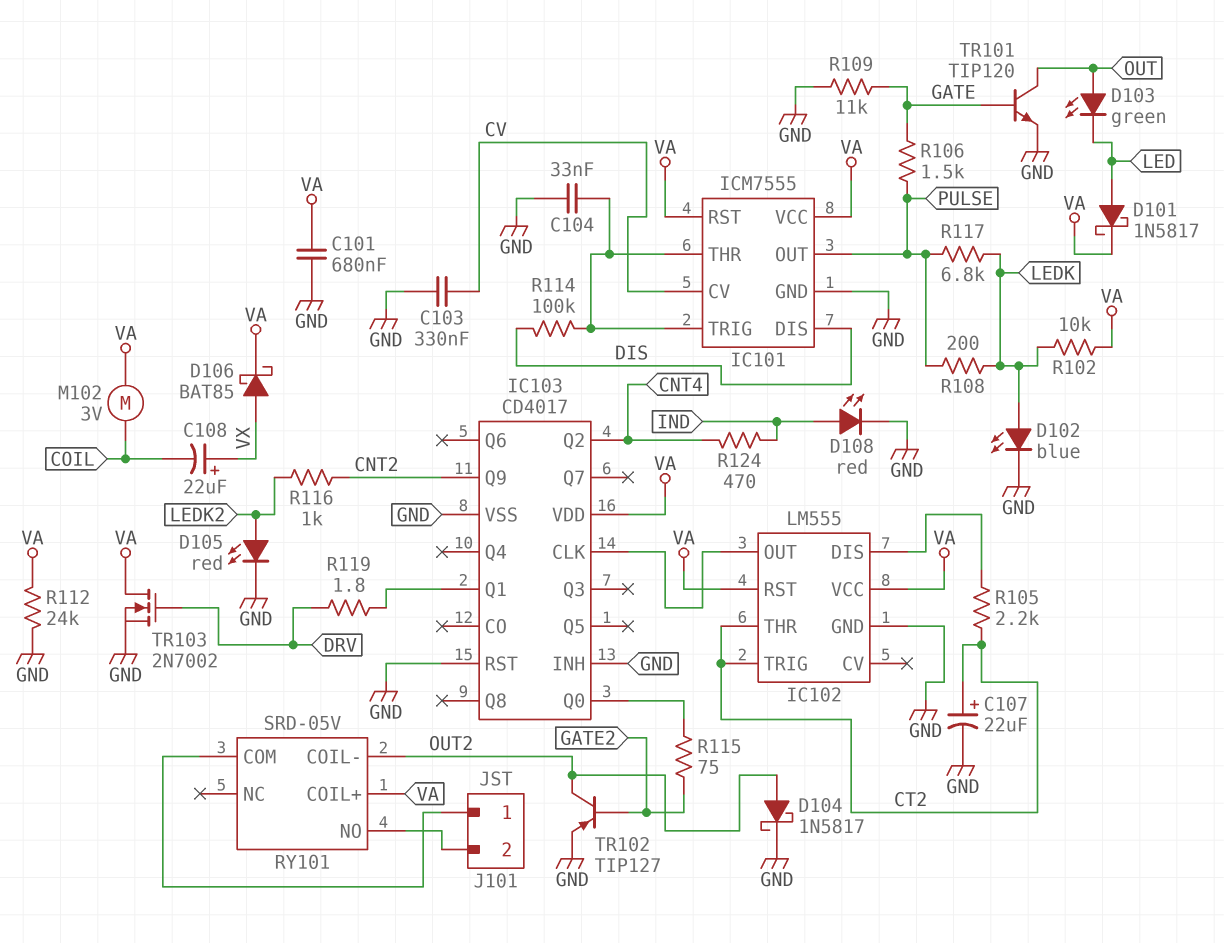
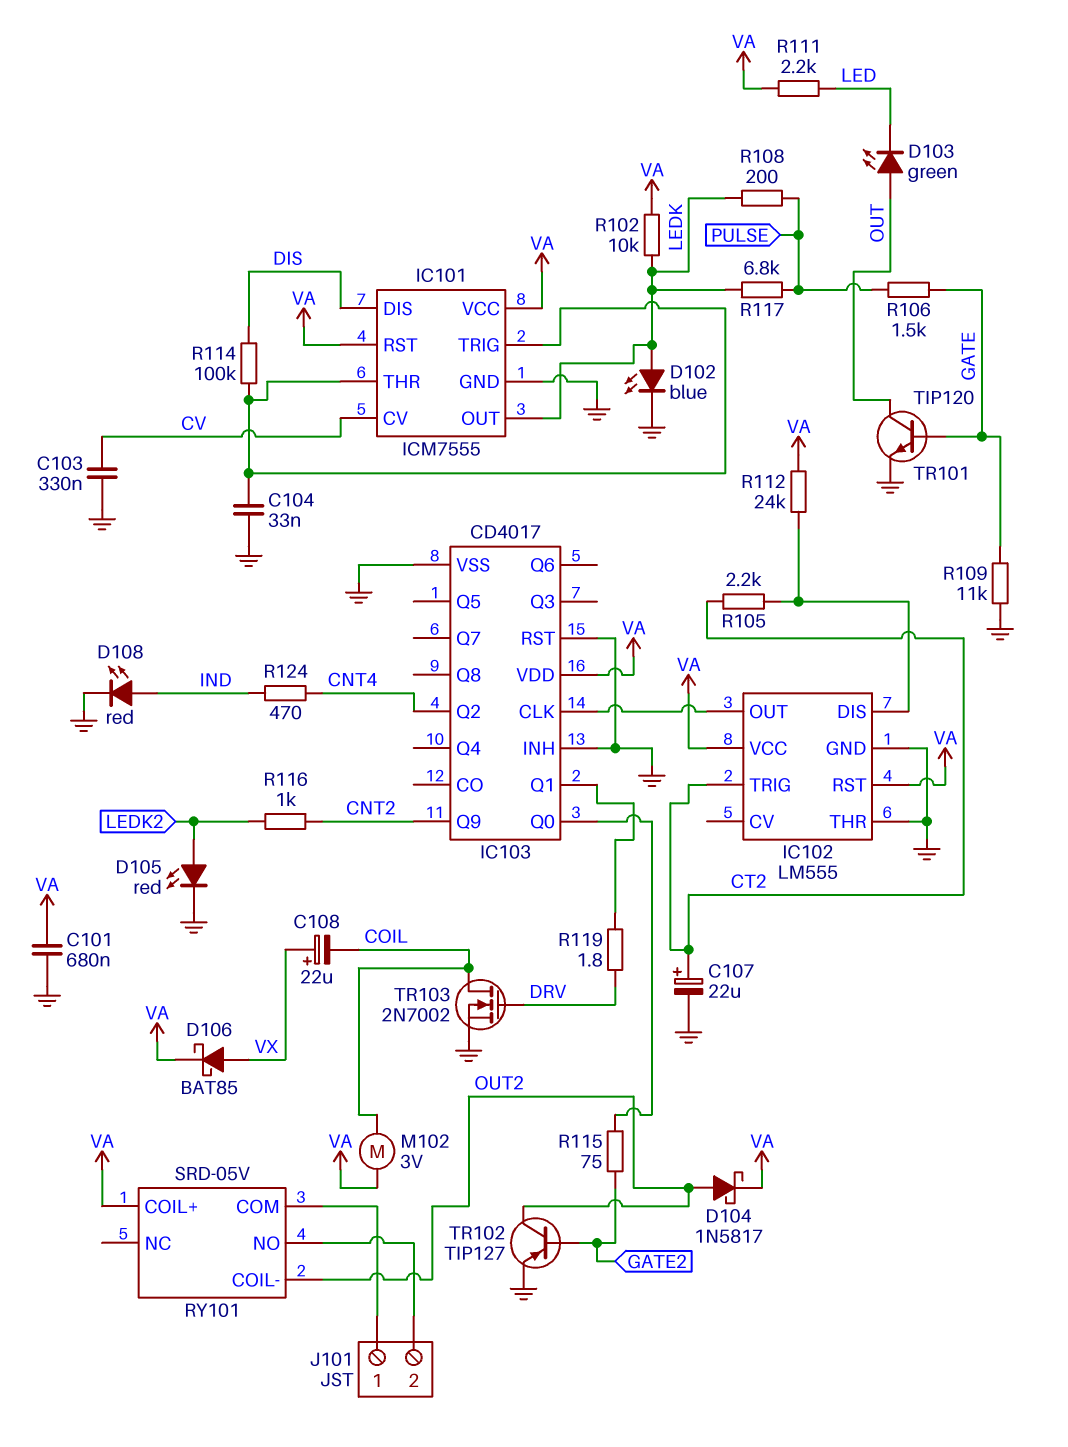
D101: schottky 1N5817 (A LED, K VA) -> none
D104: schottky 1N5817 (A OUT2, K GND) -> schottky 1N5817 (A OUT2, K VA)
IC101 pin OUT: PULSE -> LEDK
IC102 pin THR: CT2 -> GND
R111: none -> 2.2k (LED, VA)
R112: 24k (GND, VA) -> 24k (IC102/DIS, VA)
TR103: NMOS 2N7002 (G DRV, D VA, S GND) -> NMOS 2N7002 (G DRV, D COIL, S GND)

